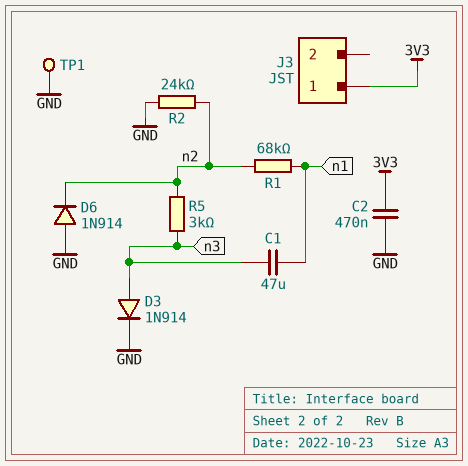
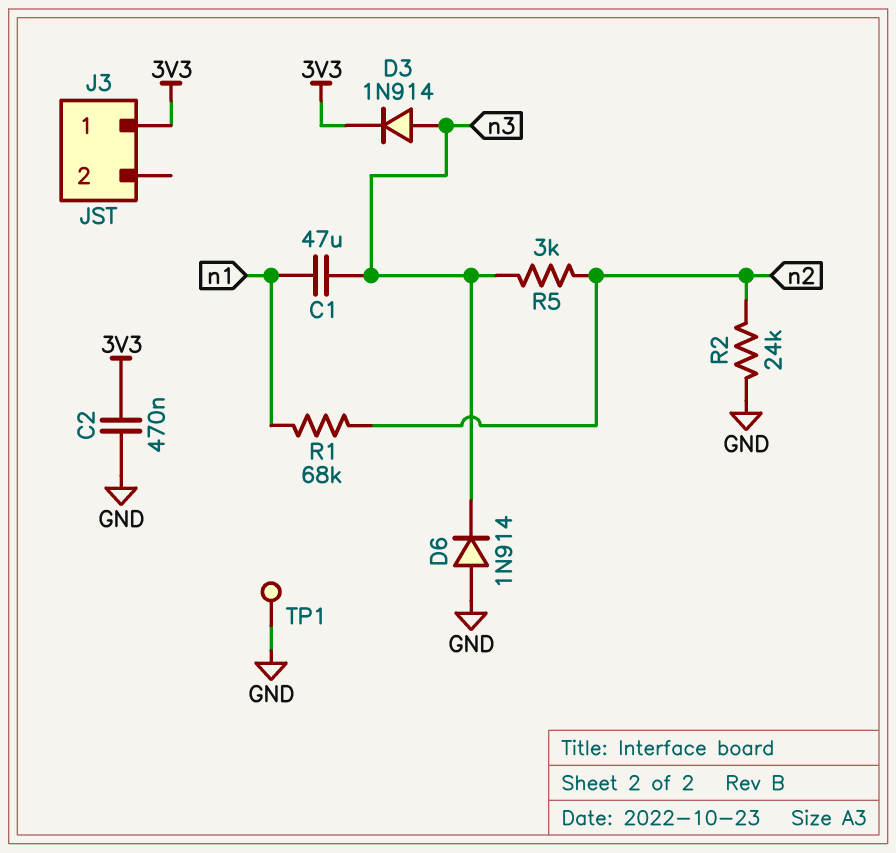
D3: diode 1N914 (A n3, K GND) -> diode 1N914 (A n3, K 3V3)
D6: diode 1N914 (A GND, K n2) -> diode 1N914 (A GND, K n3)

